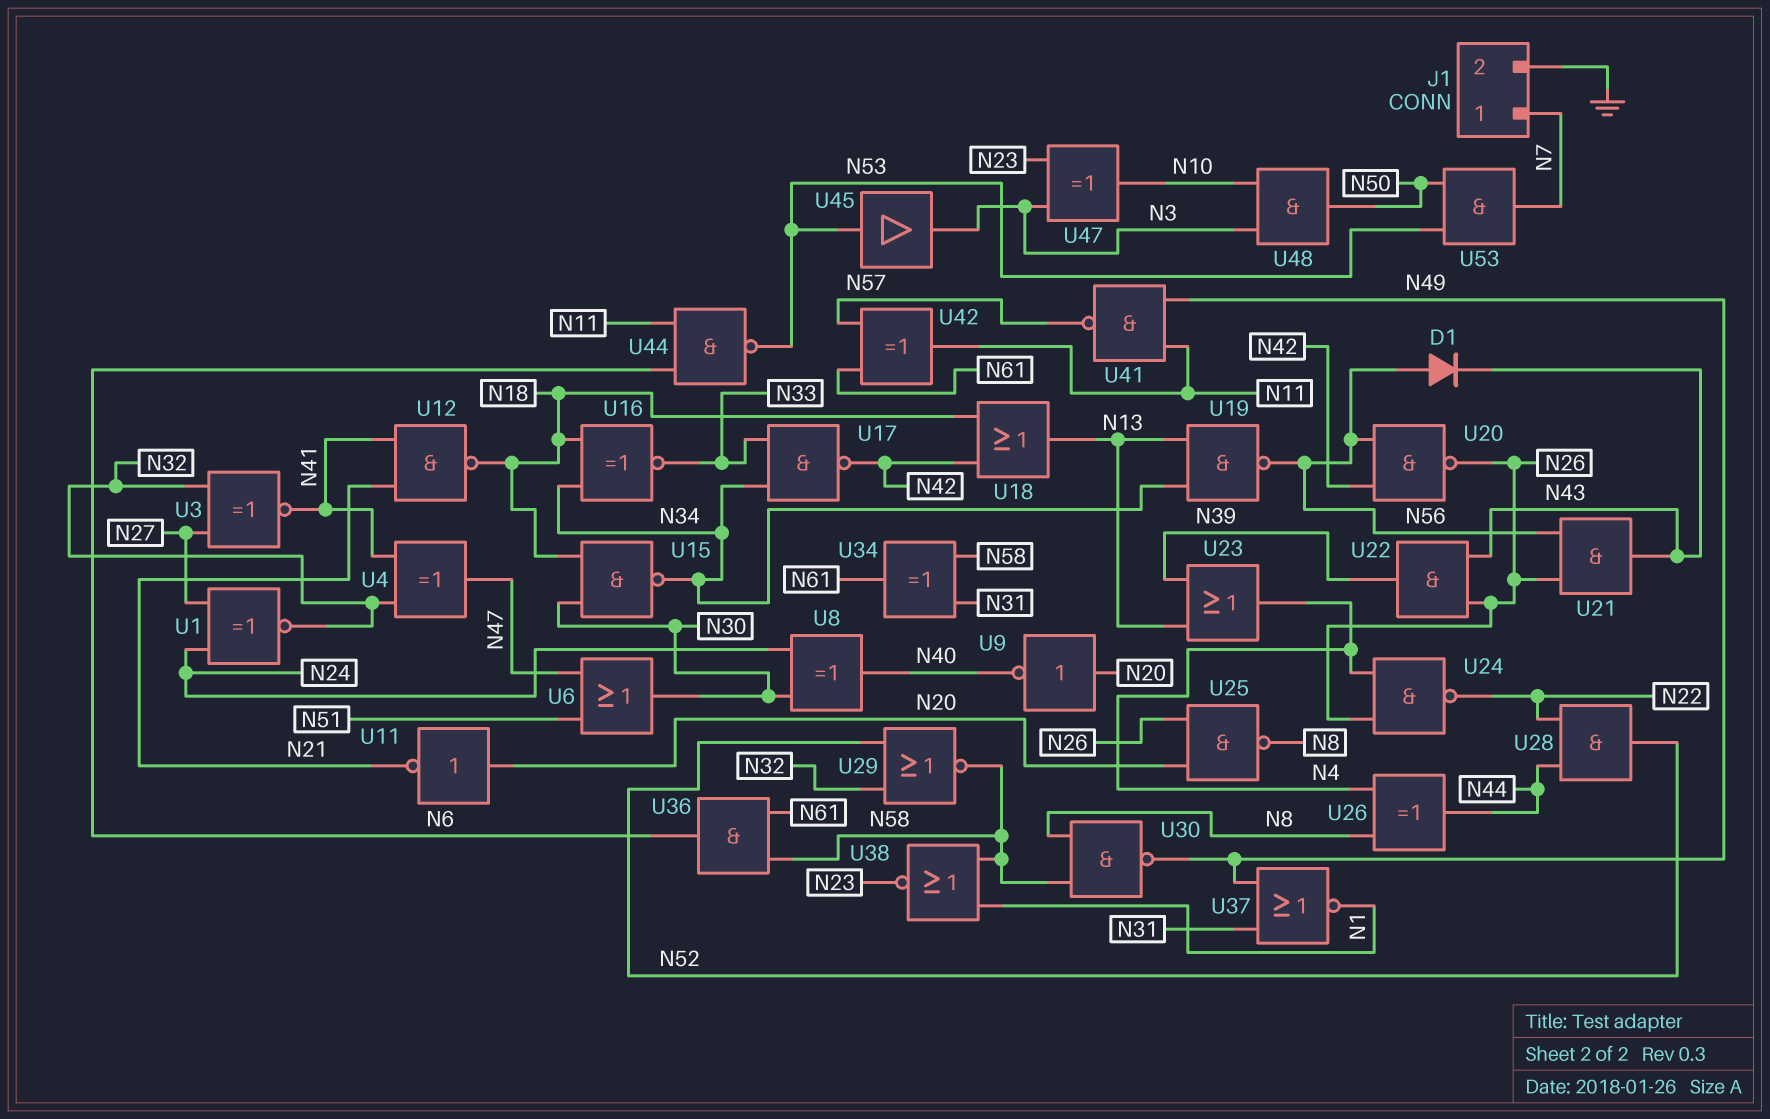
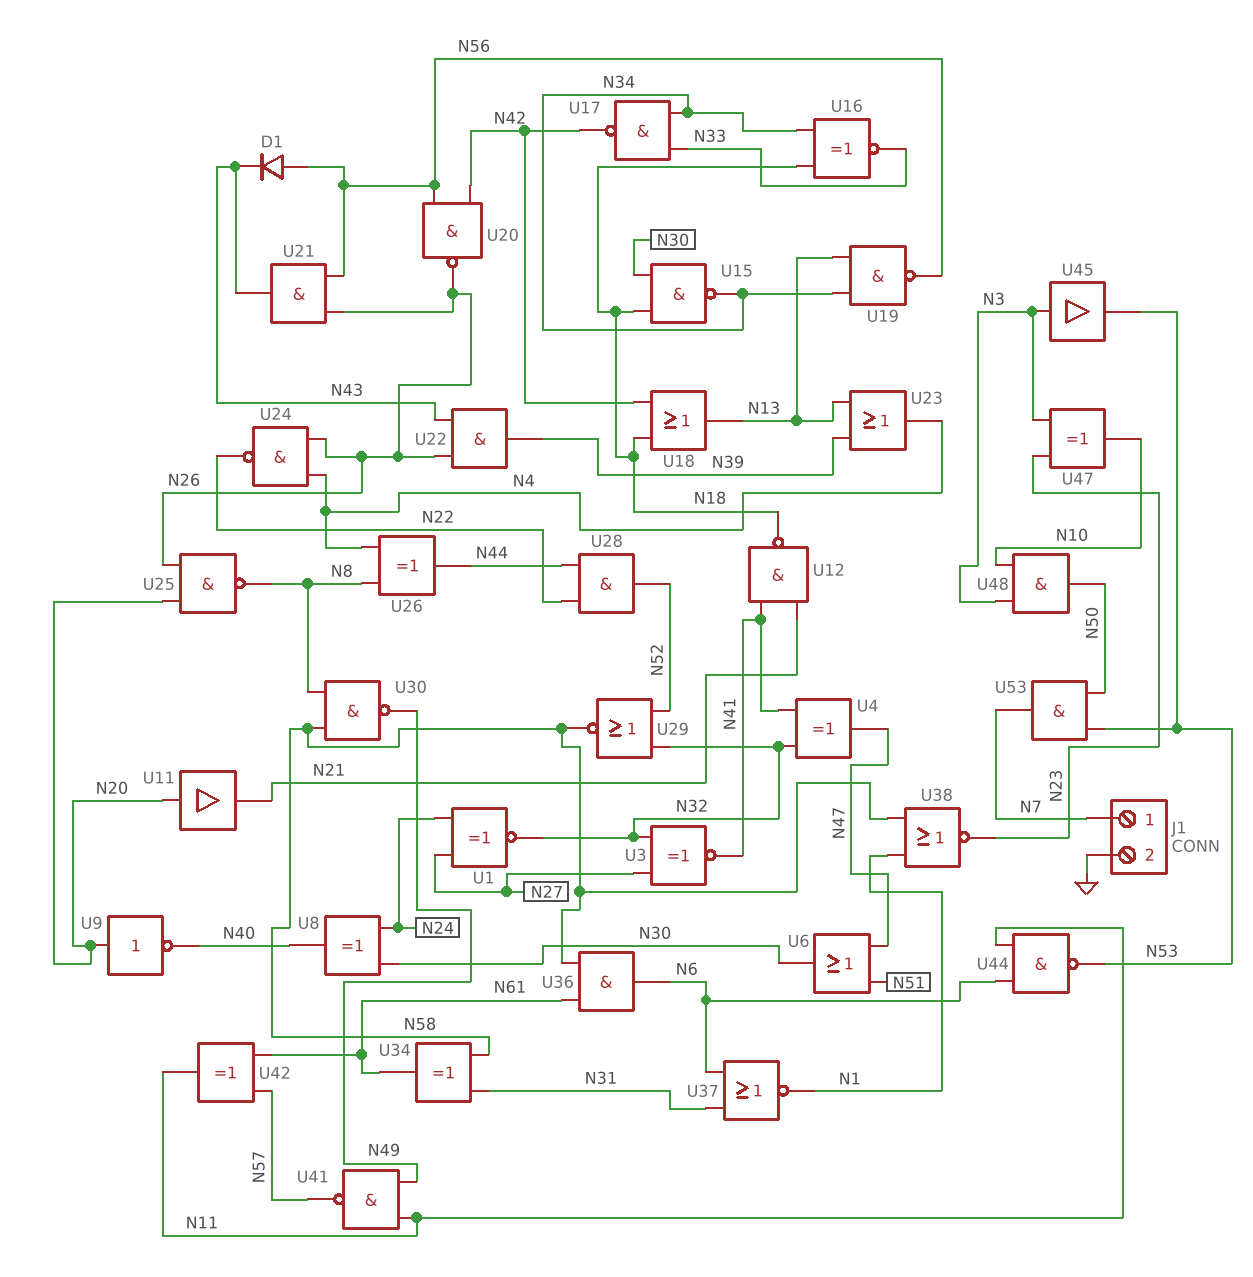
U11: NOT (in N20, out N21) -> buffer (in N20, out N21)
U37: NOR (in N31, in N49, out N1) -> NOR (in N6, in N31, out N1)
U45: buffer (in N53, out N3) -> buffer (in N3, out N53)

